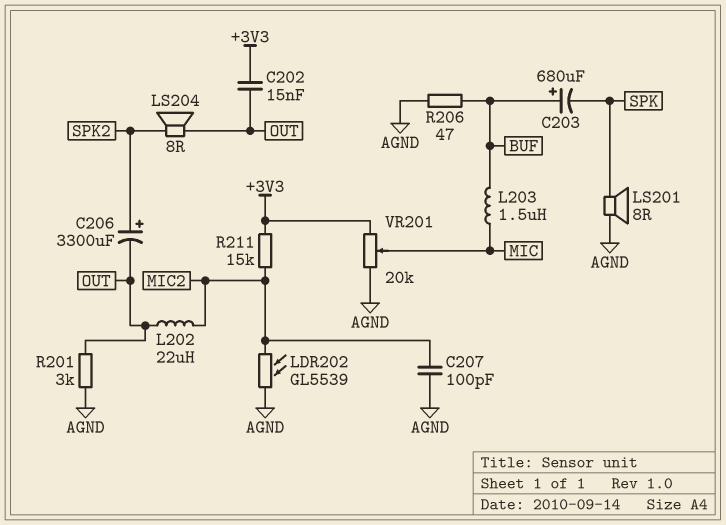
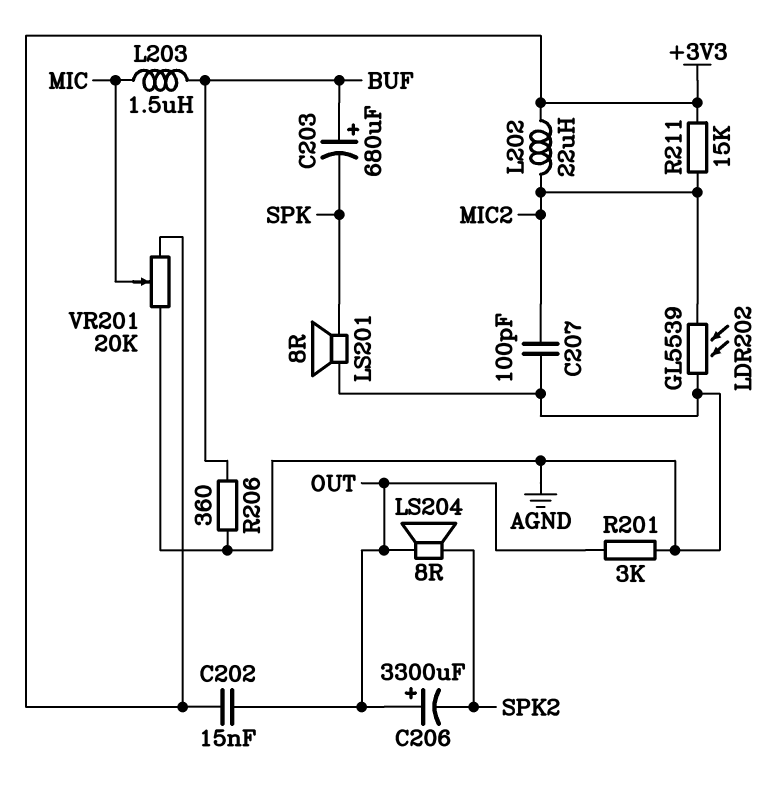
C206: 3300uF (plus SPK2, minus OUT) -> 3300uF (plus OUT, minus SPK2)
L202: 22uH (MIC2, OUT) -> 22uH (+3V3, MIC2)
R206: 47 (AGND, BUF) -> 360 (AGND, BUF)

